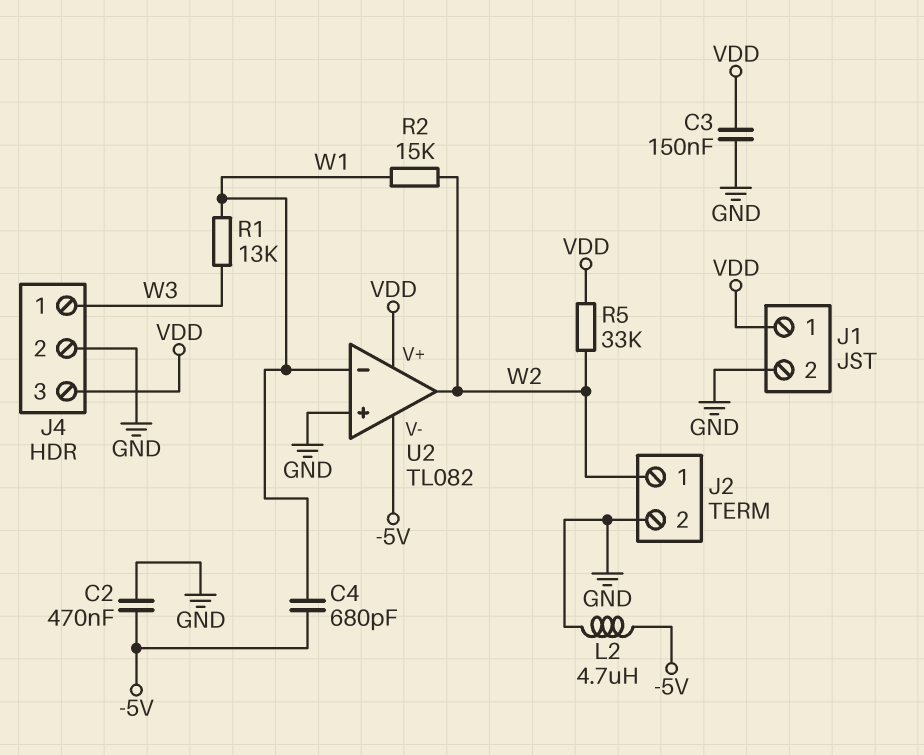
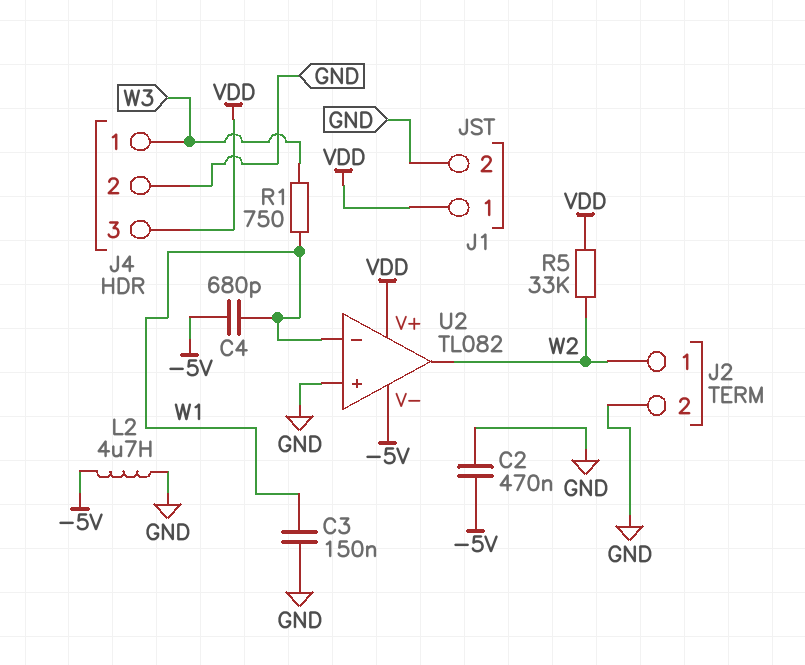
C3: 150nF (GND, VDD) -> 150nF (GND, W1)
R1: 13k (W1, W3) -> 750 (W1, W3)
R2: 15k (W1, W2) -> none

